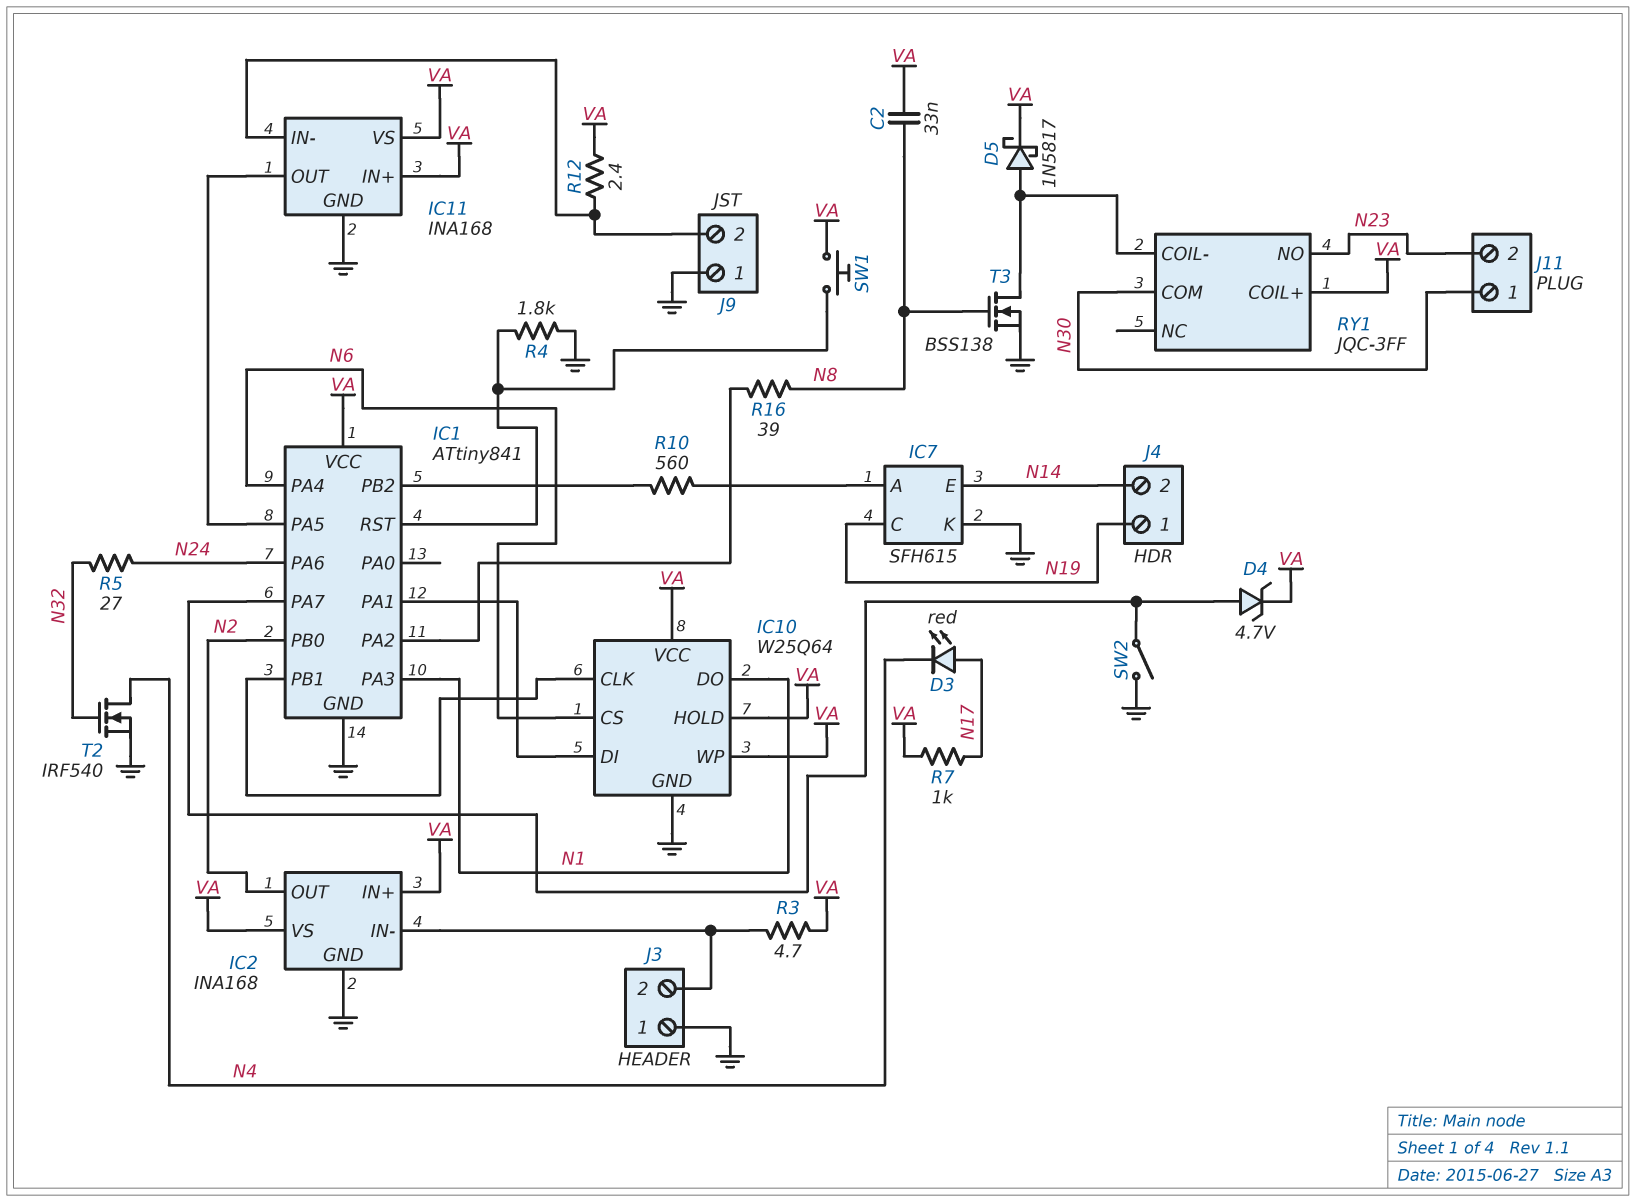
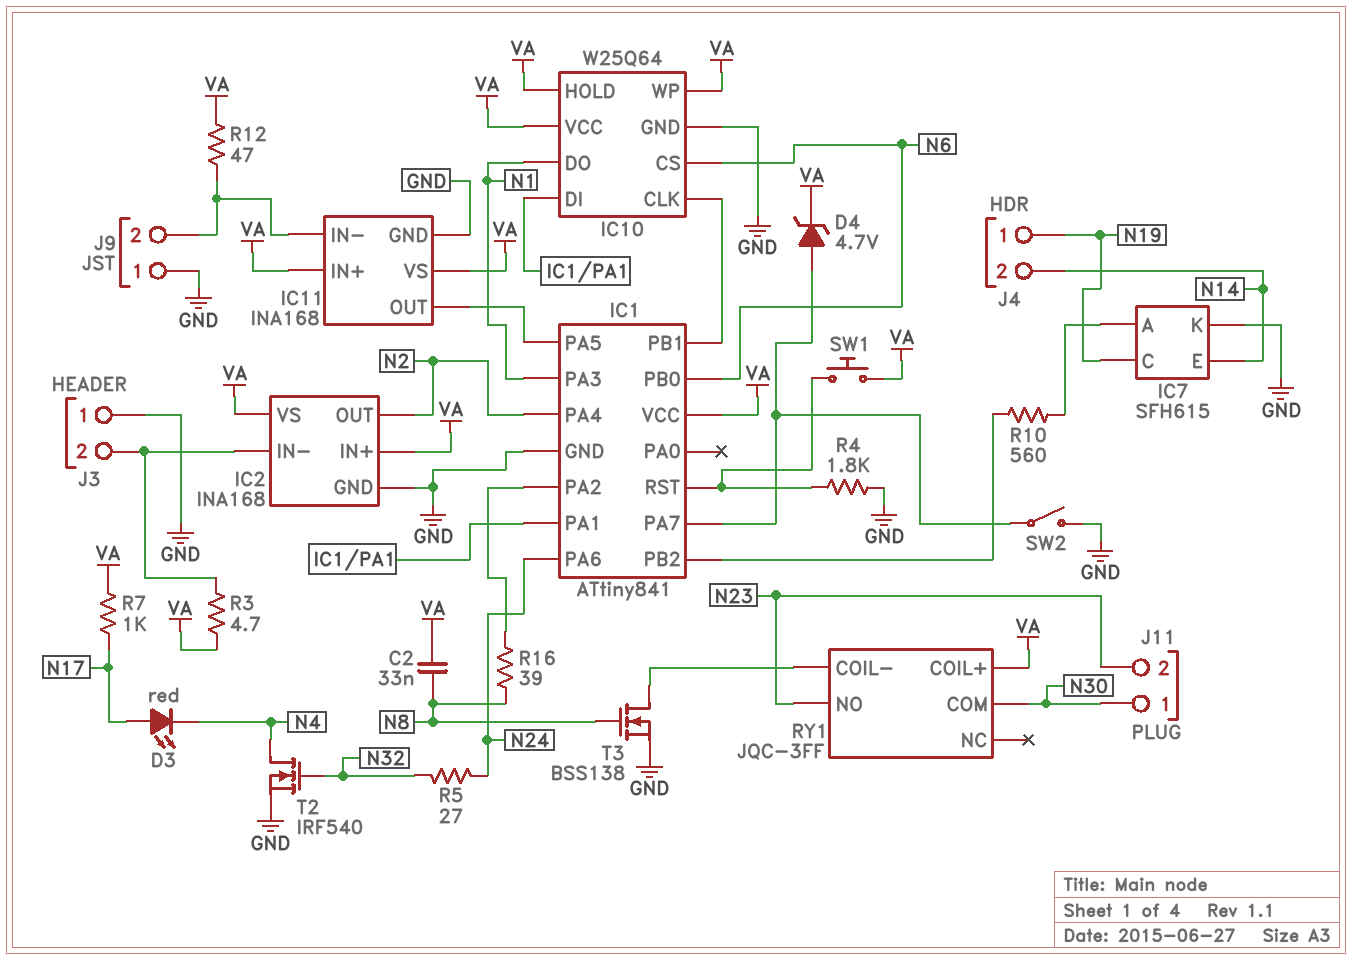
D5: schottky 1N5817 (A RY1/COIL-, K VA) -> none
IC1 pin PA4: N6 -> N2
IC1 pin PB0: N2 -> N6
R12: 2.4 (IC11/IN-, VA) -> 47 (IC11/IN-, VA)

